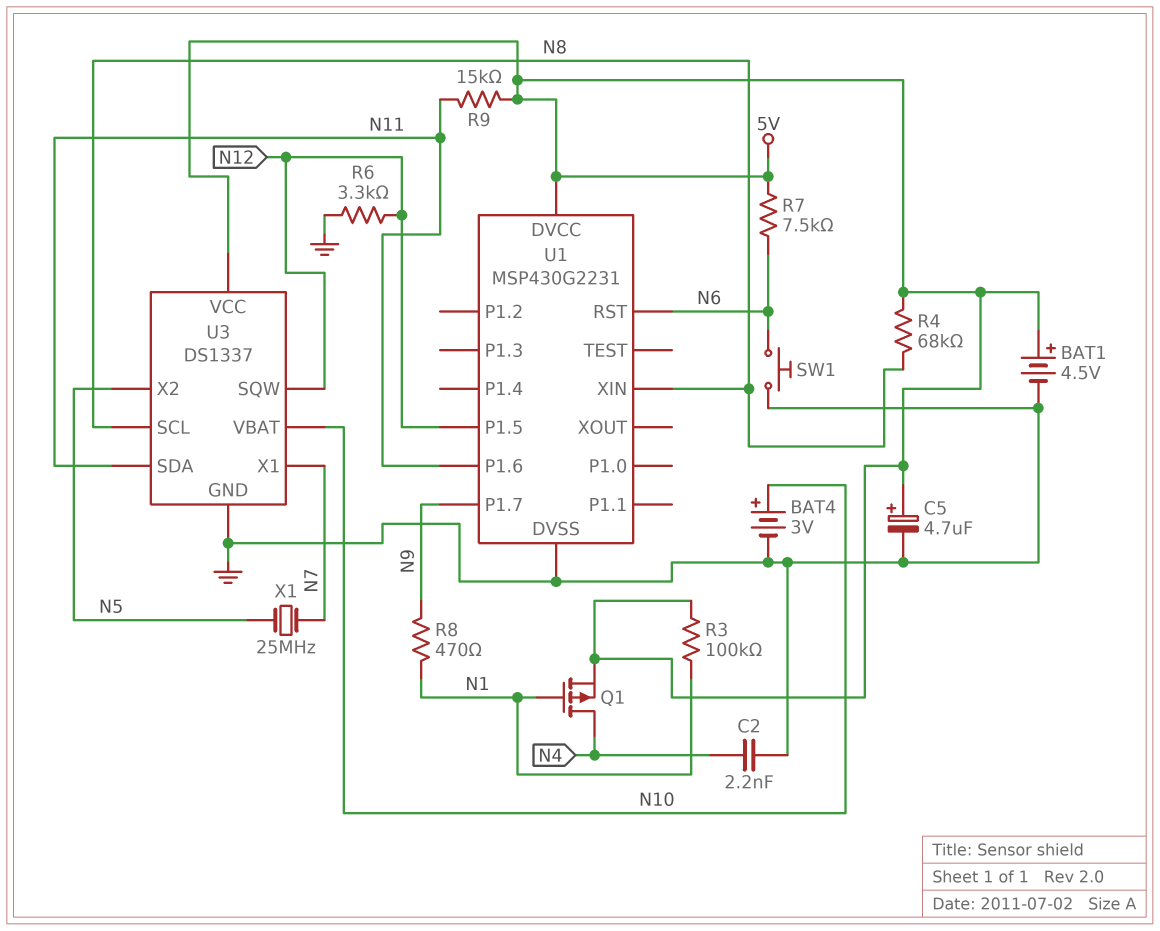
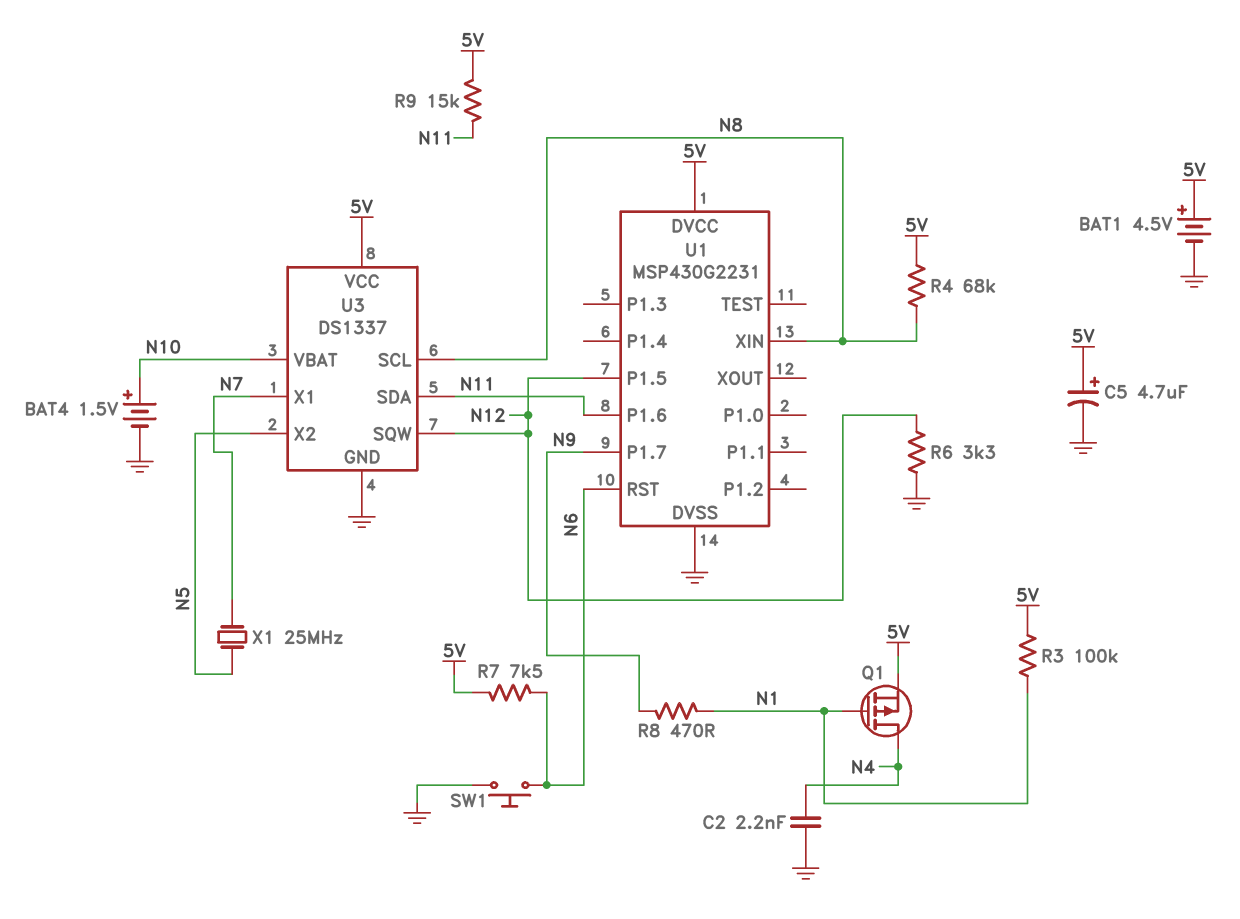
BAT4: 3V (plus N10, minus GND) -> 1.5V (plus N10, minus GND)

